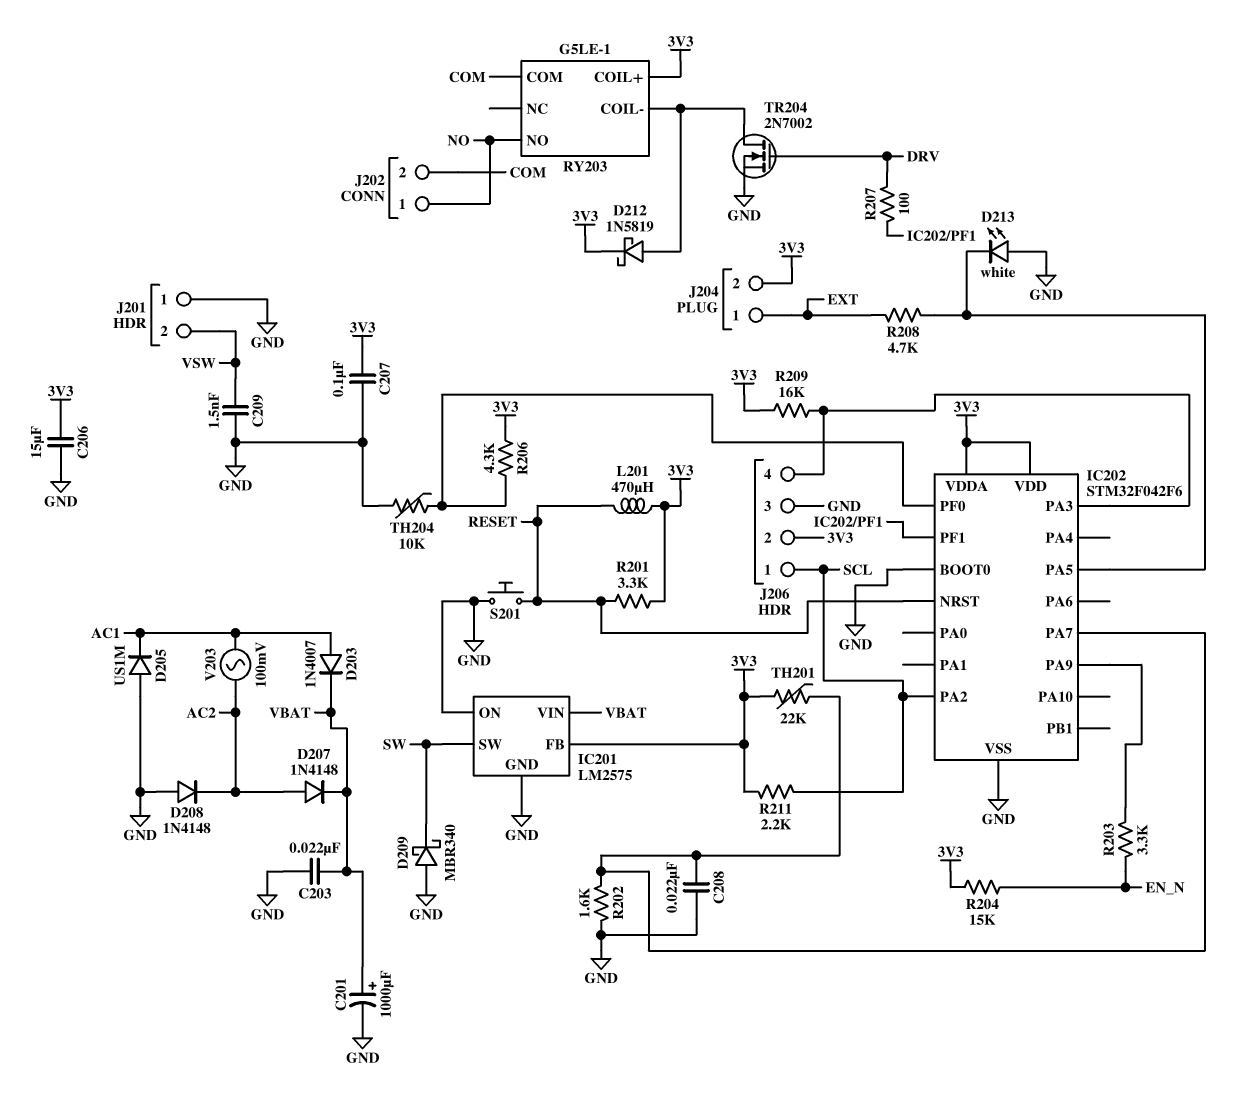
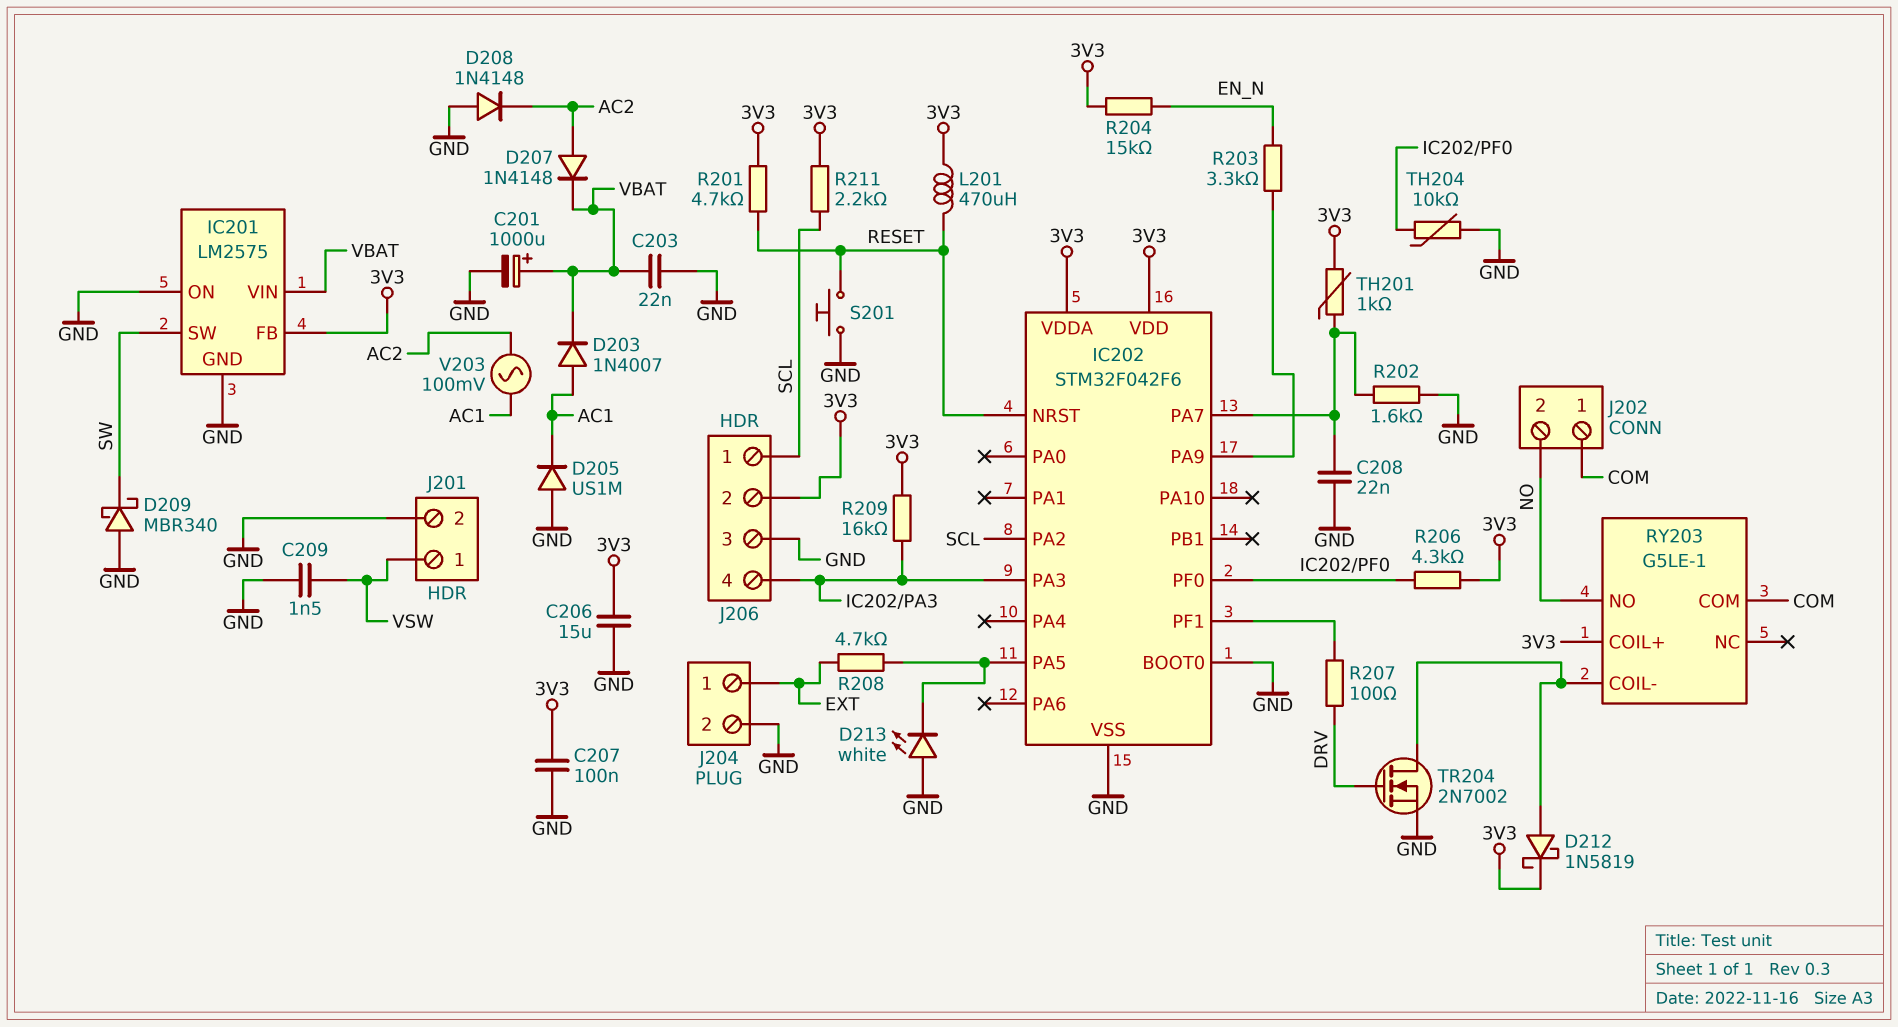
J201 pin 1: GND -> VSW
J201 pin 2: VSW -> GND
J202 pin 1: NO -> COM
J202 pin 2: COM -> NO
J204 pin 2: 3V3 -> GND
R201: 3.3k (3V3, RESET) -> 4.7k (3V3, RESET)
TH201: 22k (3V3, IC202/PA7) -> 1k (3V3, IC202/PA7)

